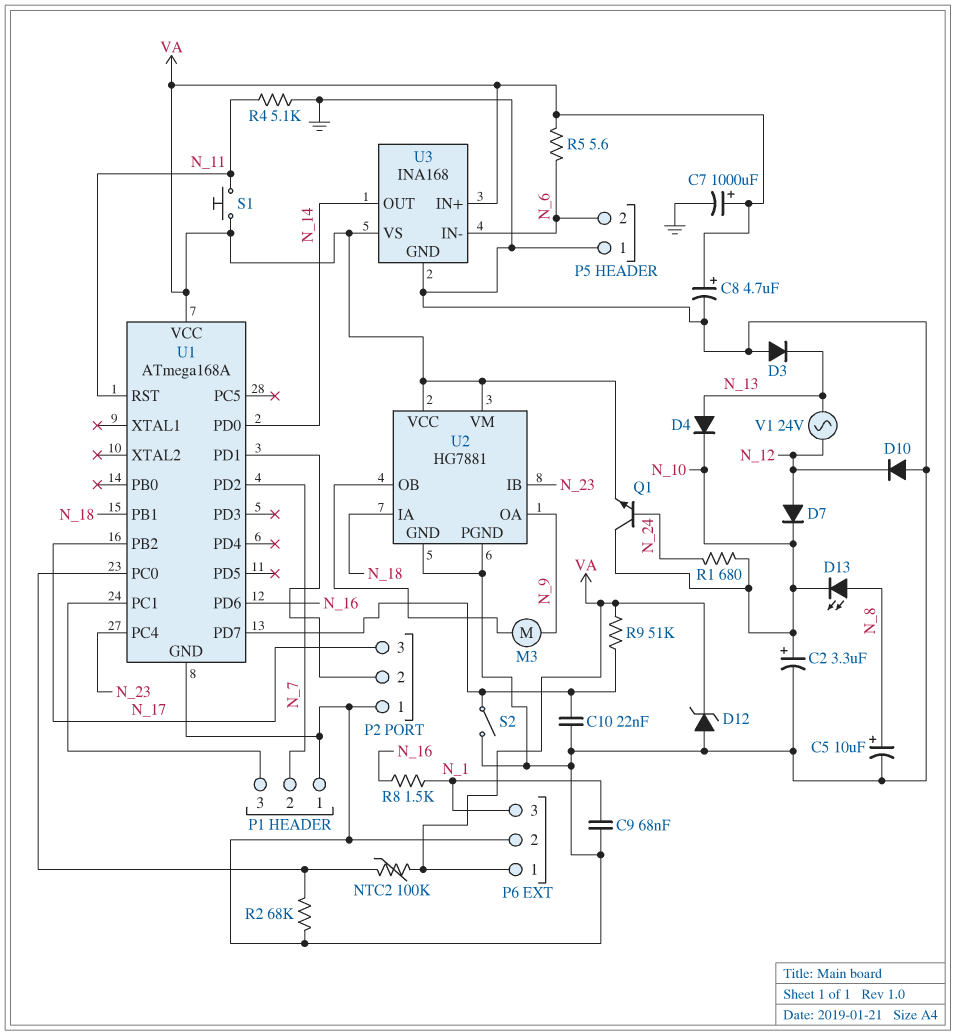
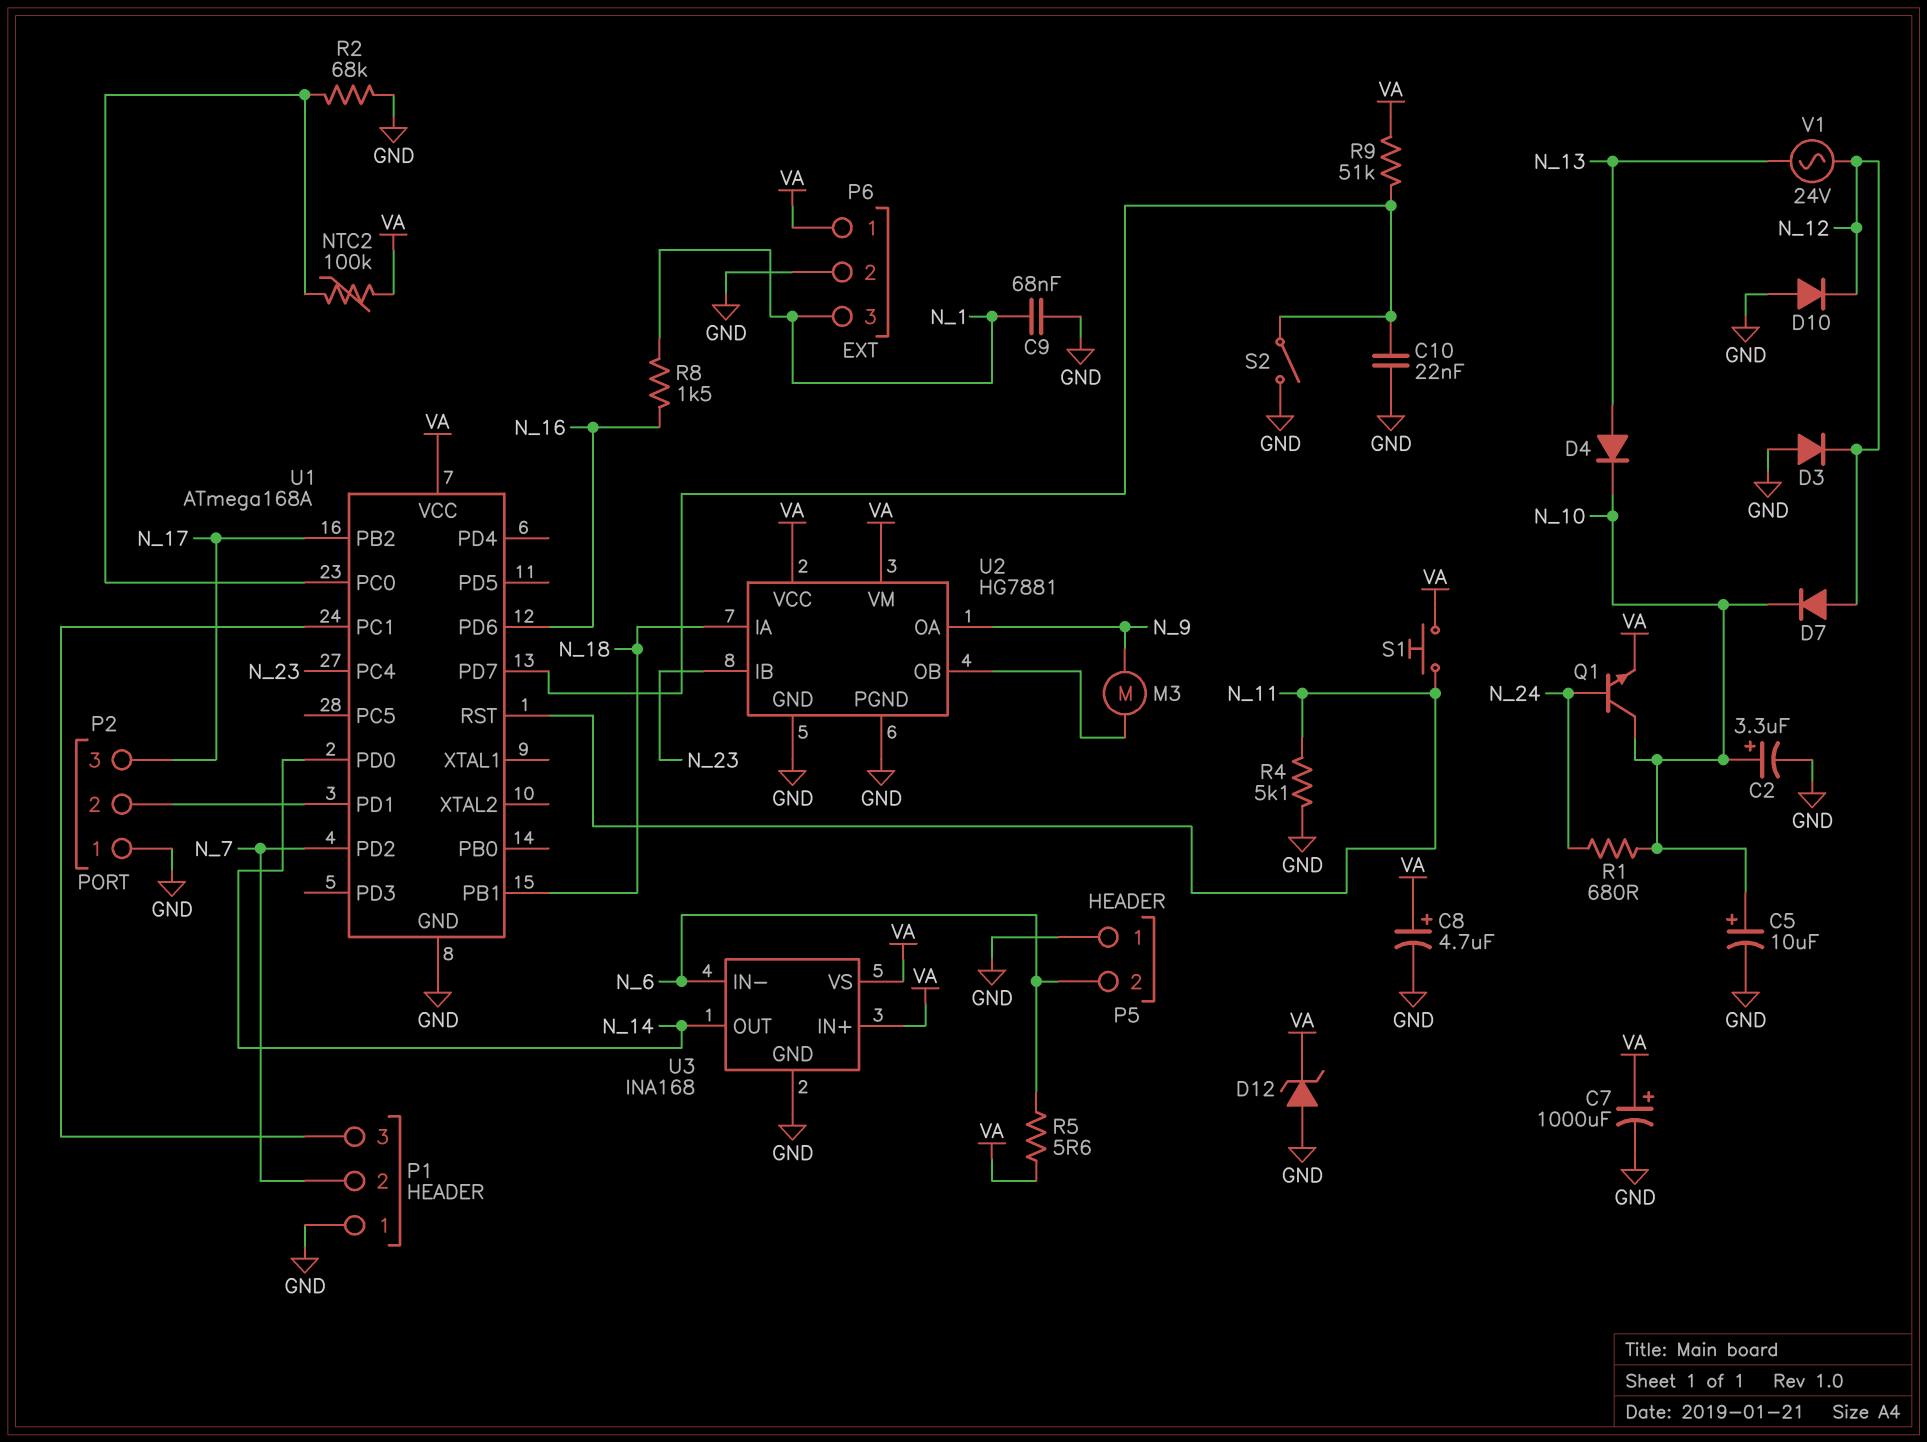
C5: 10uF (plus N_8, minus GND) -> 10uF (plus N_10, minus GND)
D3: diode (A GND, K N_13) -> diode (A GND, K N_12)
D13: LED (A N_8, K N_10) -> none

